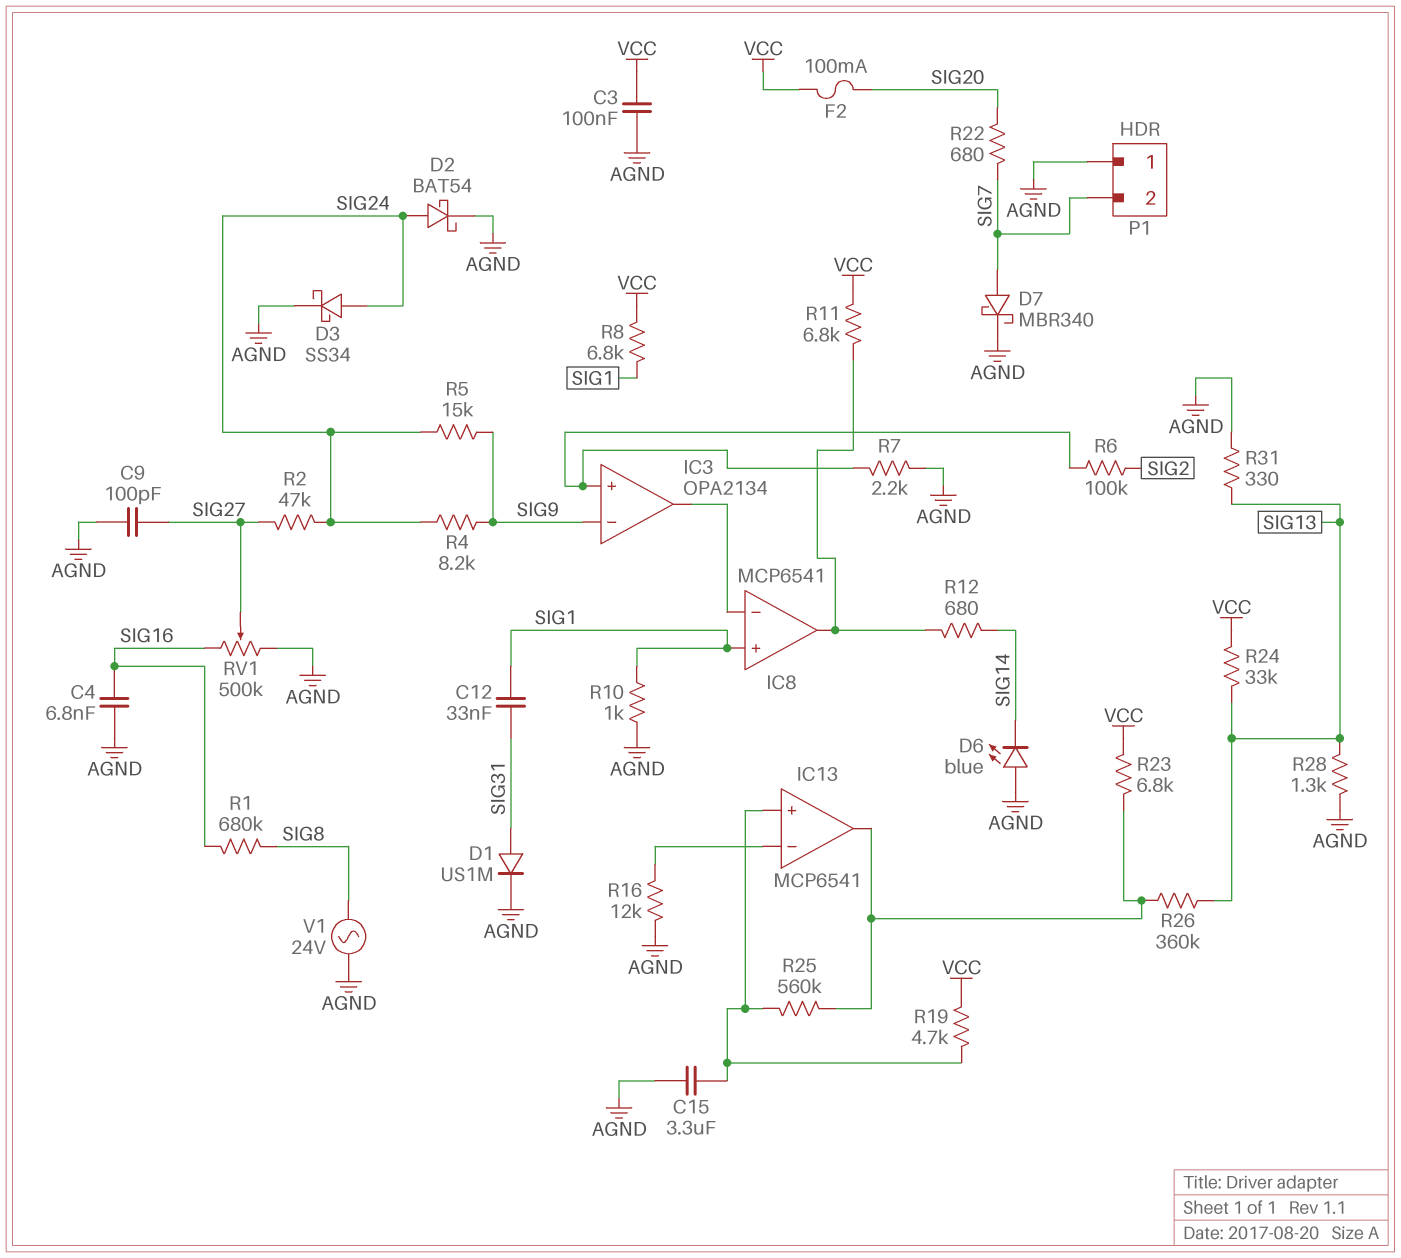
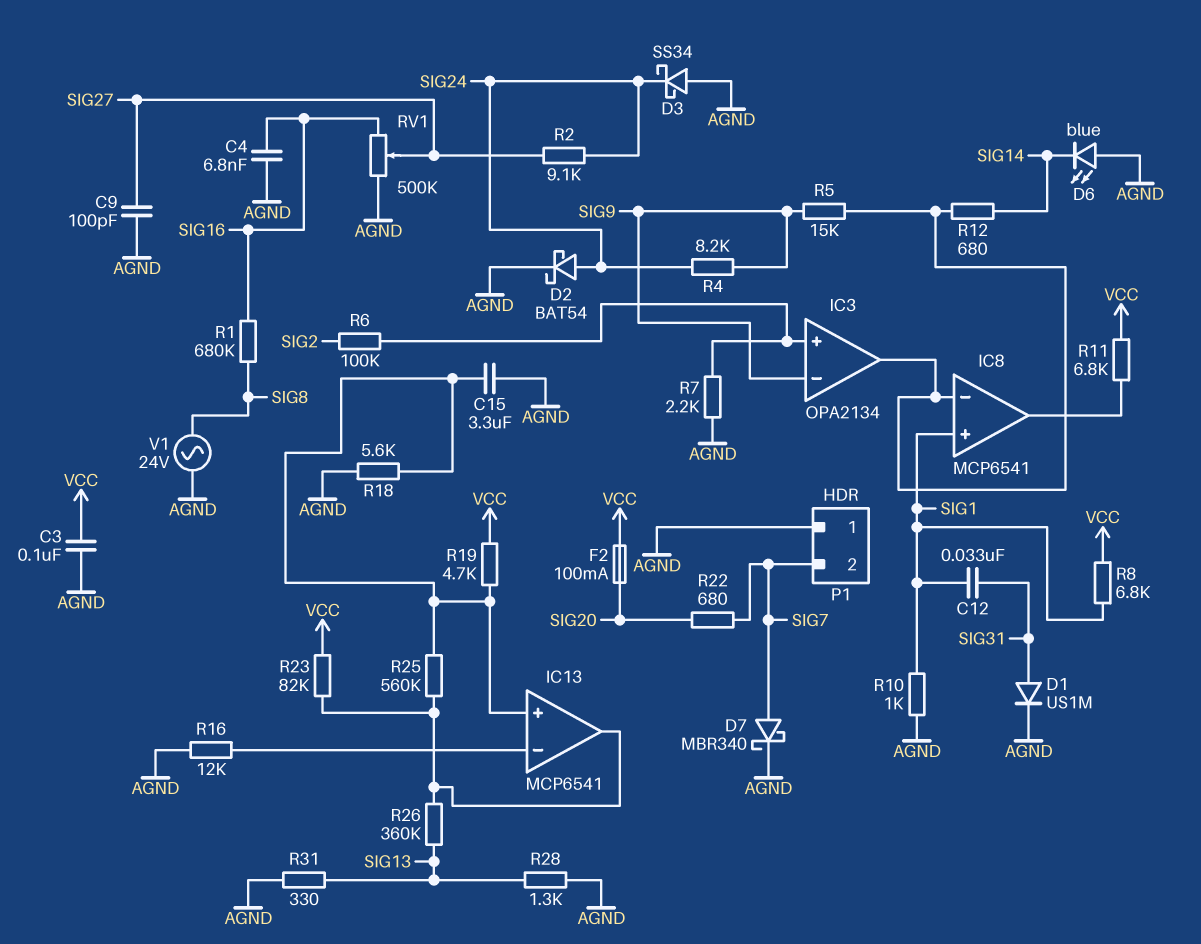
D3: schottky SS34 (A SIG24, K AGND) -> schottky SS34 (A AGND, K SIG24)
R2: 47k (SIG24, SIG27) -> 9.1k (SIG24, SIG27)
R5: 15k (SIG9, SIG24) -> 15k (IC3/out, SIG9)
R12: 680 (IC8/out, SIG14) -> 680 (IC3/out, SIG14)
R18: none -> 5.6k (AGND, IC13/in+)
R23: 6.8k (IC13/out, VCC) -> 82k (IC13/out, VCC)
R24: 33k (SIG13, VCC) -> none

